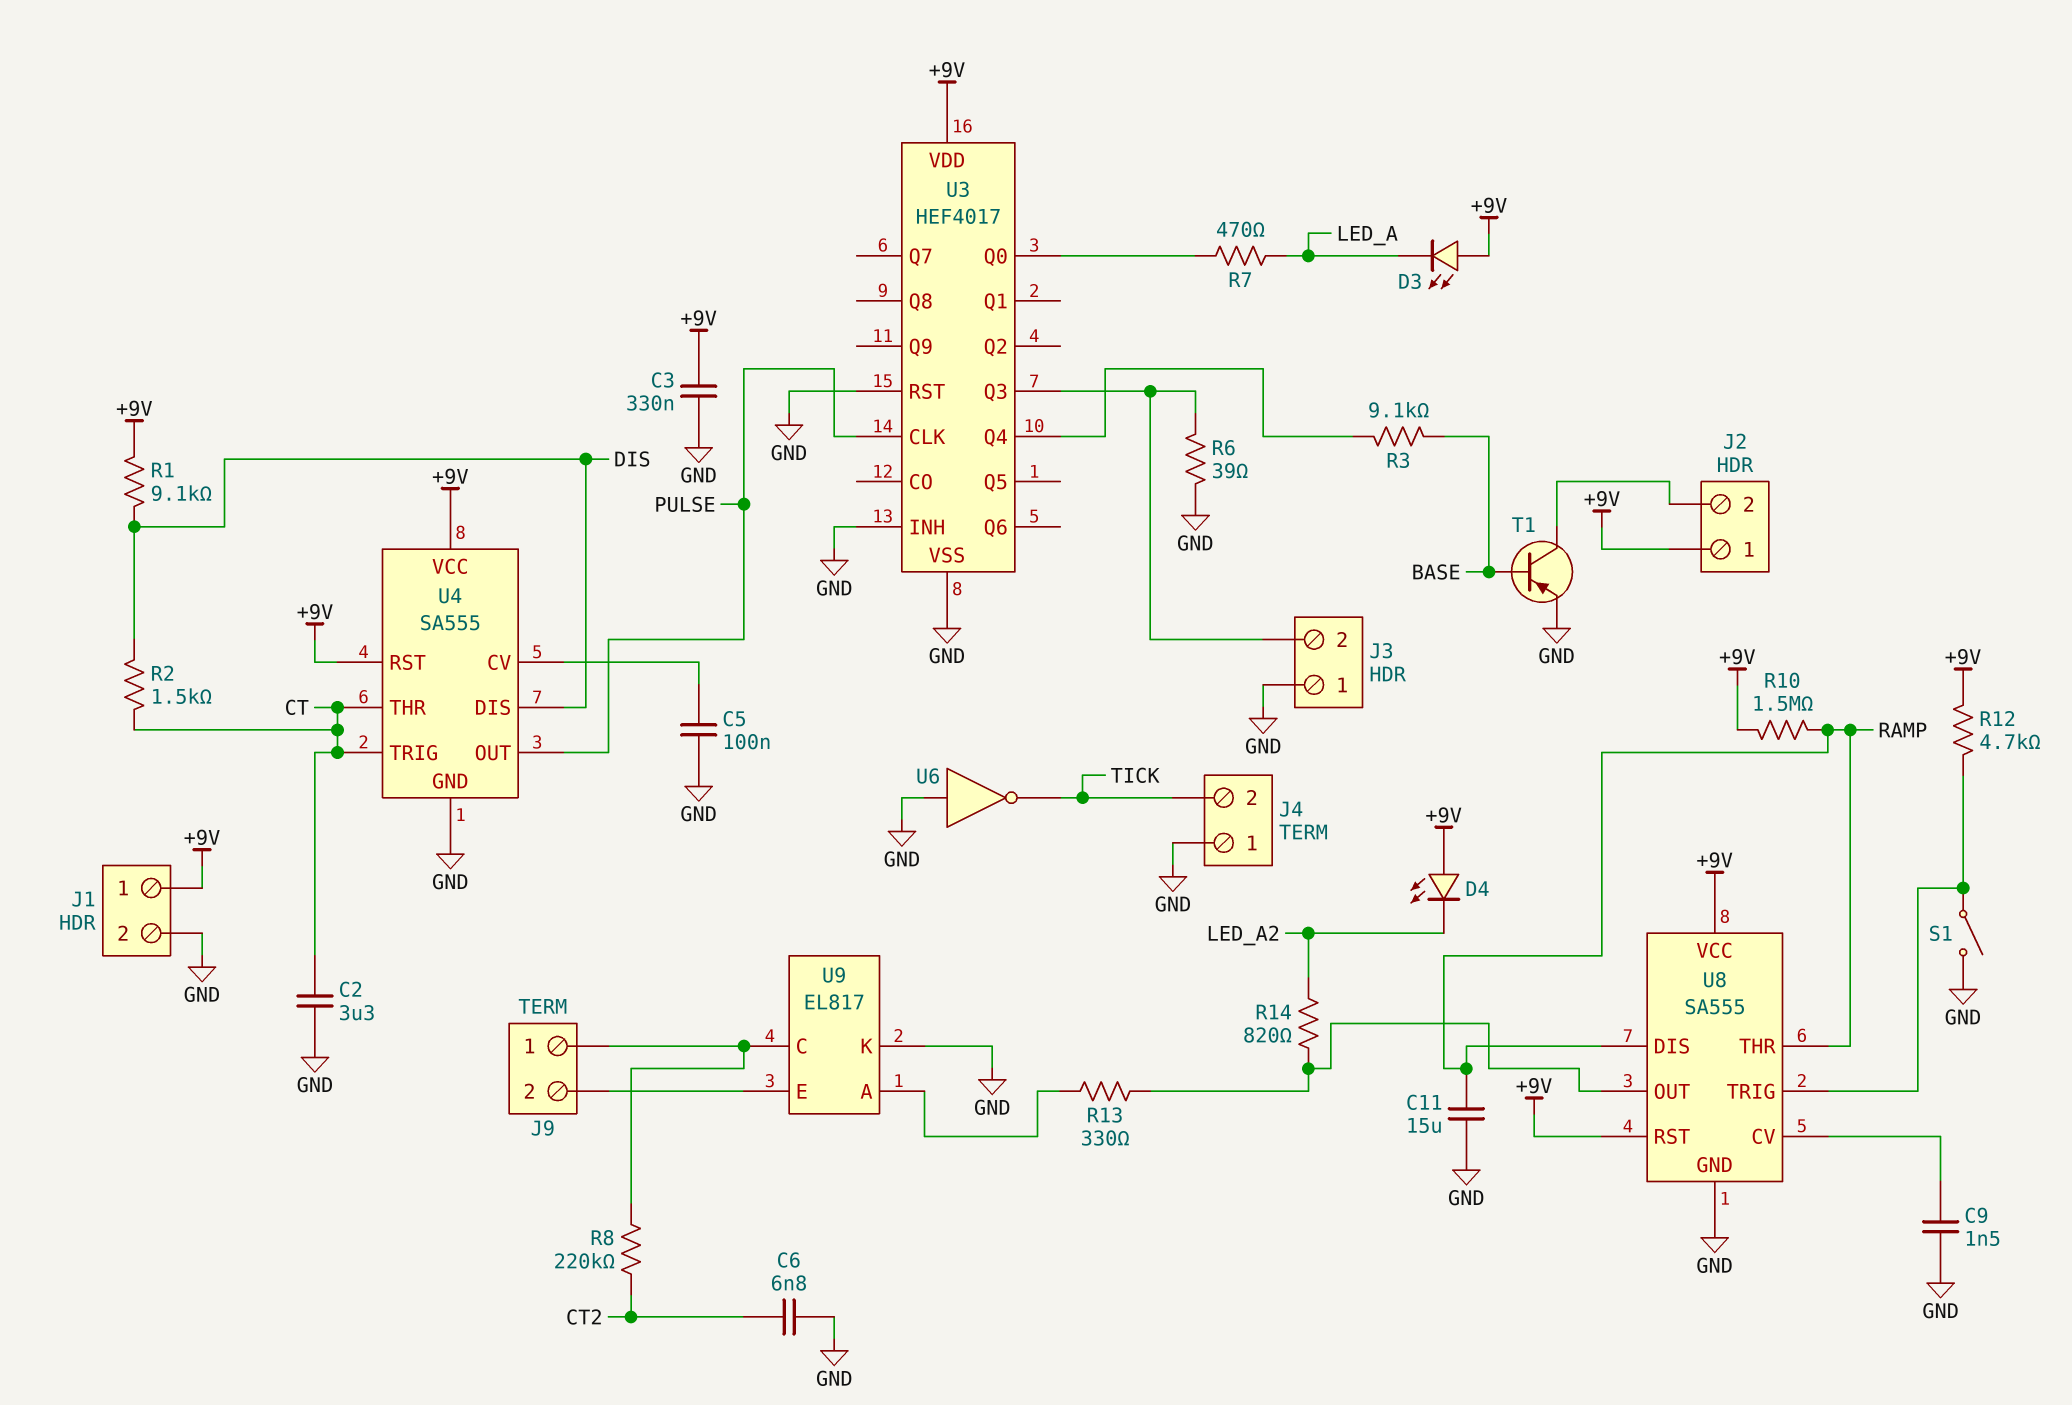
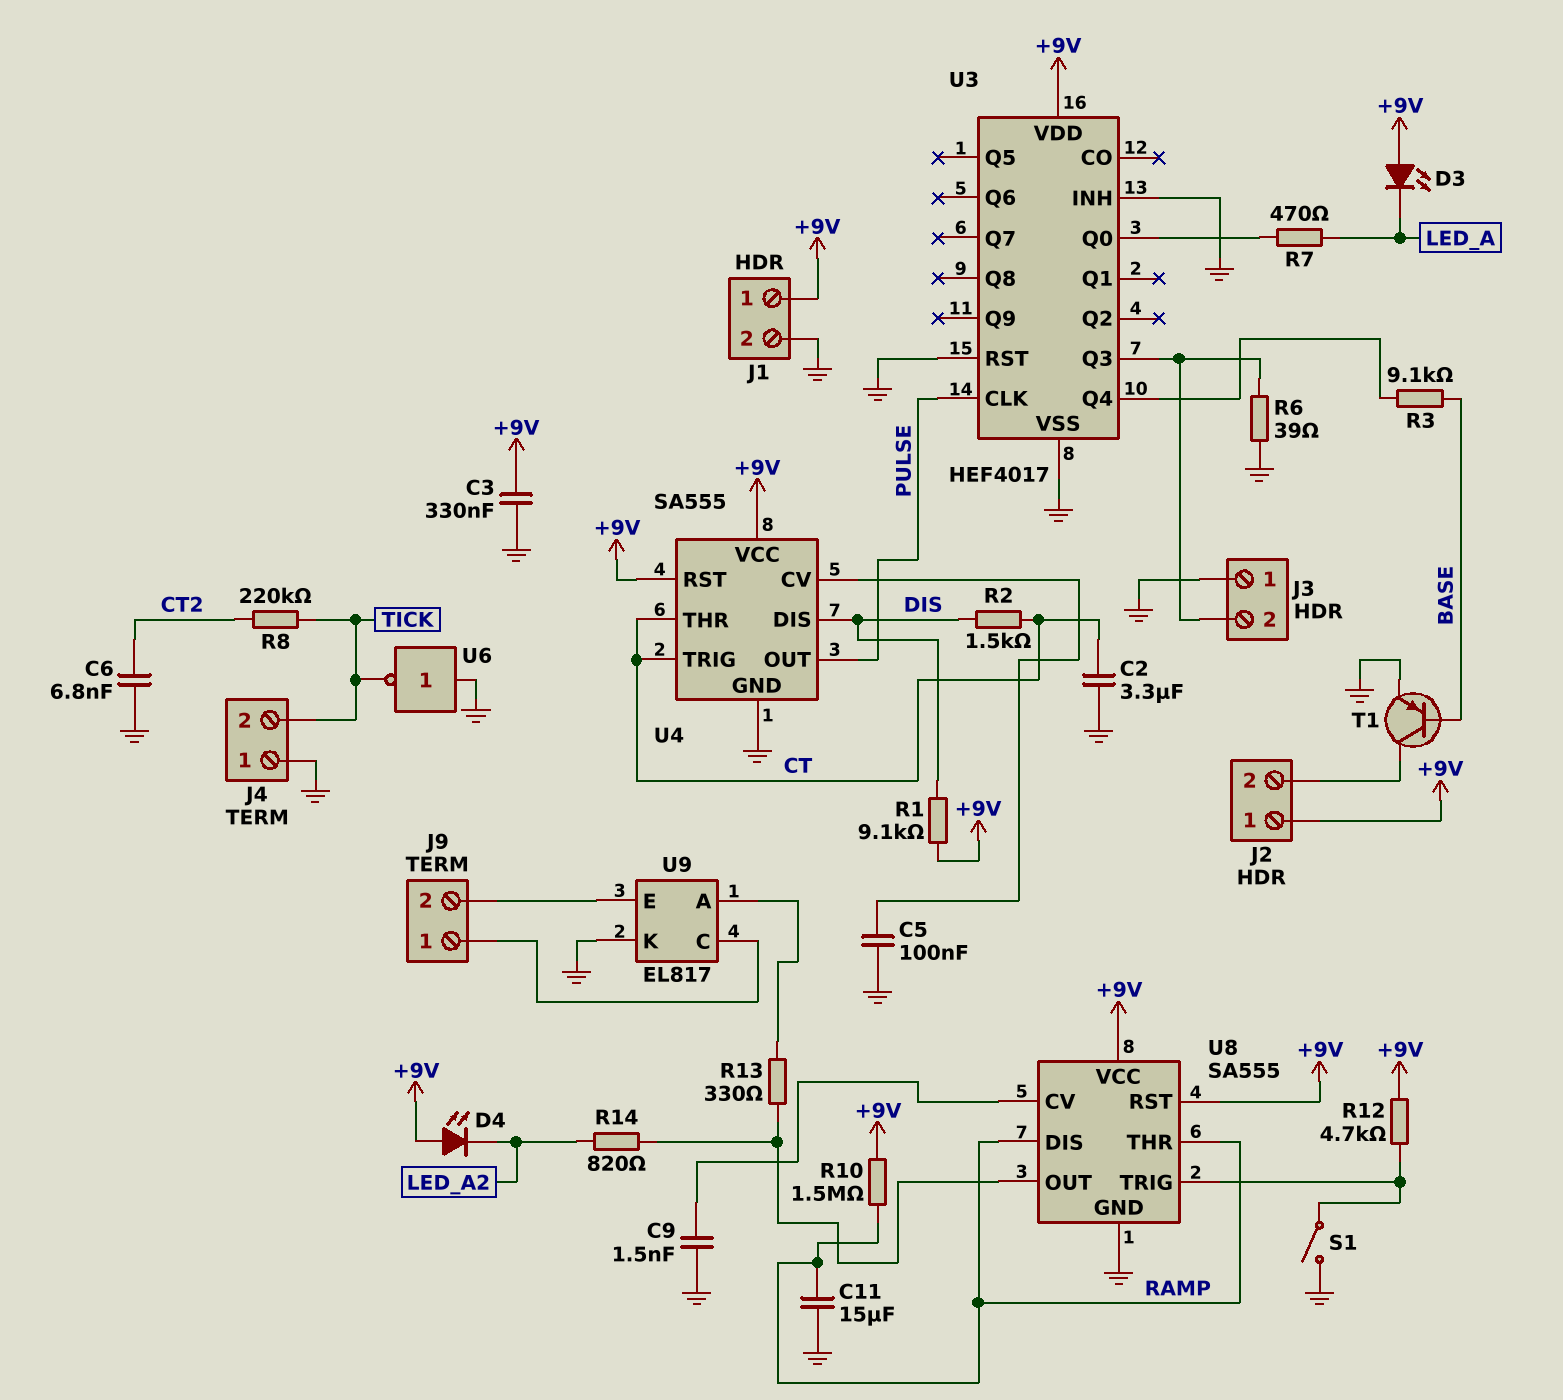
R8: 220k (CT2, J9/1) -> 220k (CT2, TICK)

